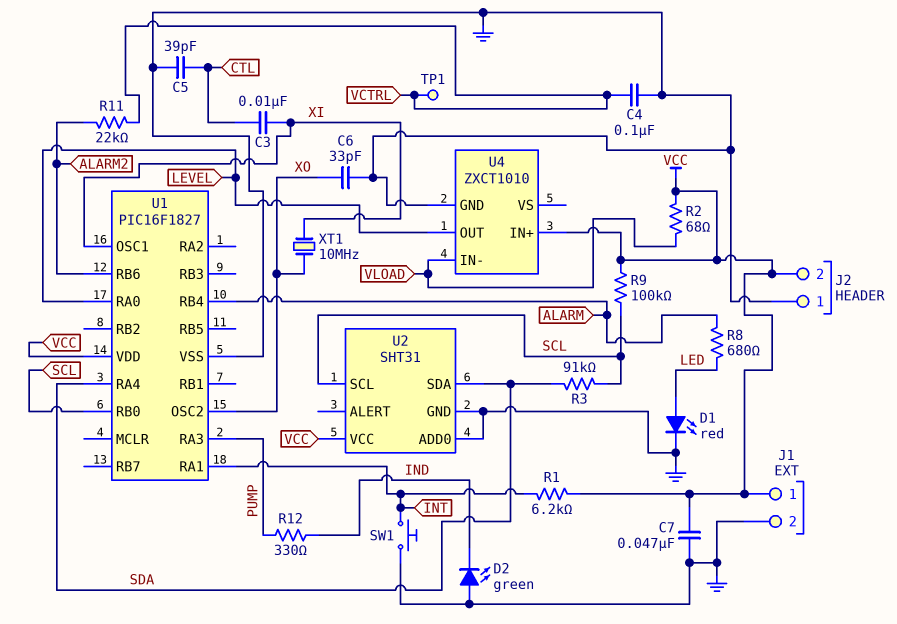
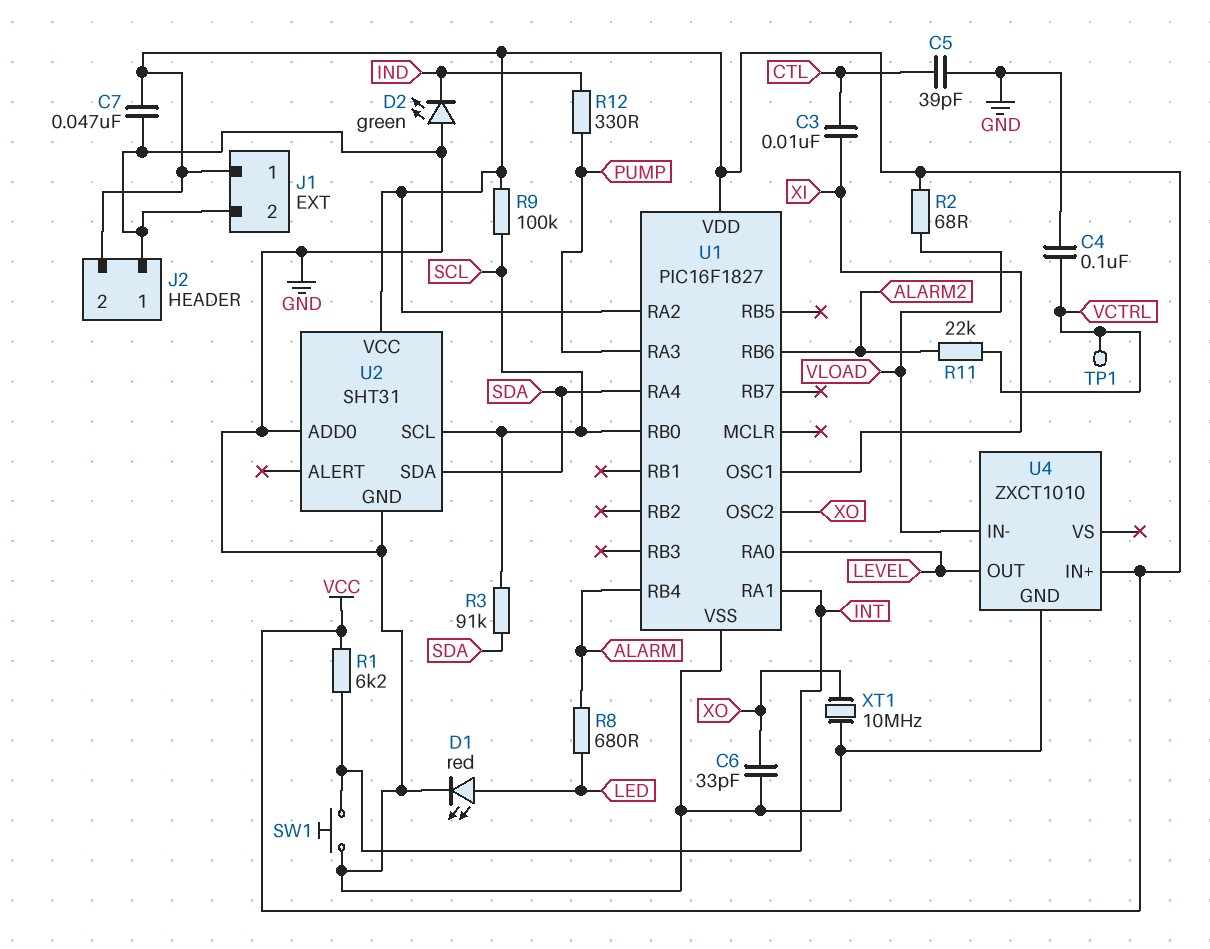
U1 pin RA2: none -> VCC
XT1: 10MHz (XI, XO) -> 10MHz (GND, XO)

